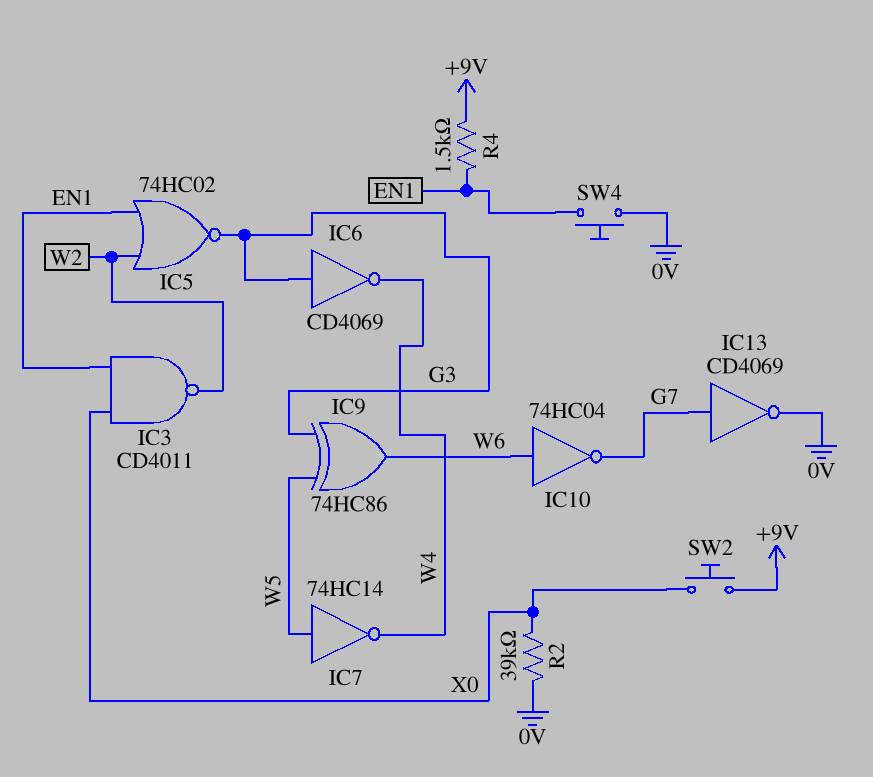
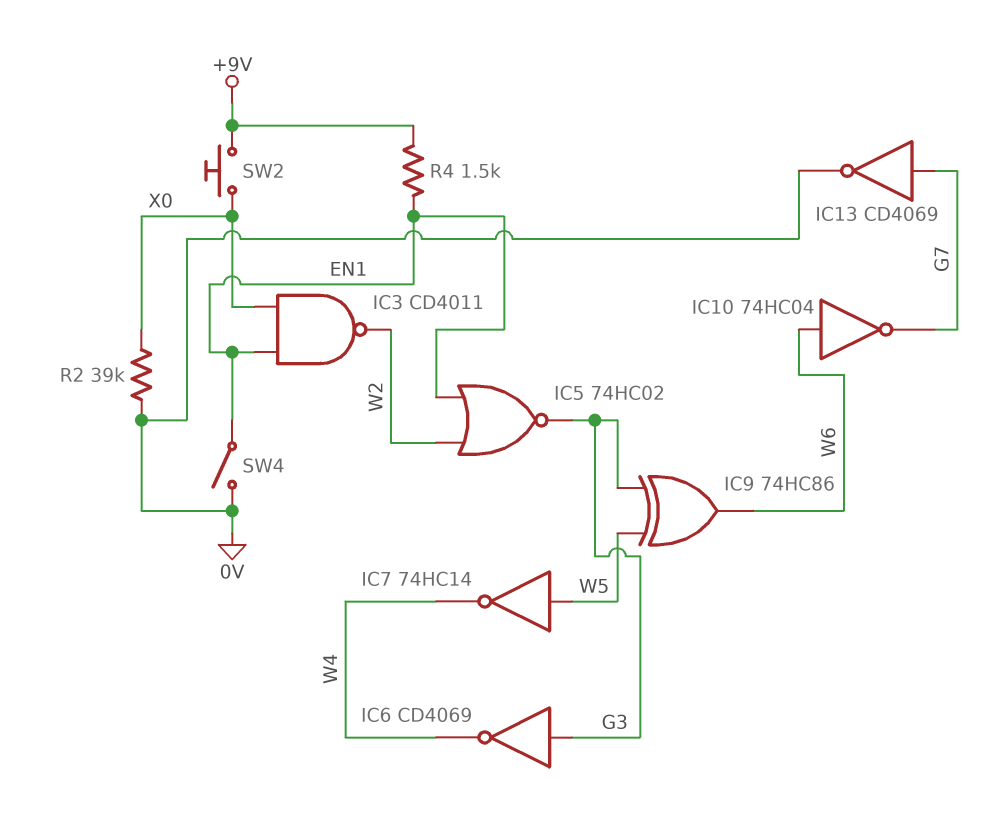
SW4: button (0V, EN1) -> switch (0V, EN1)

